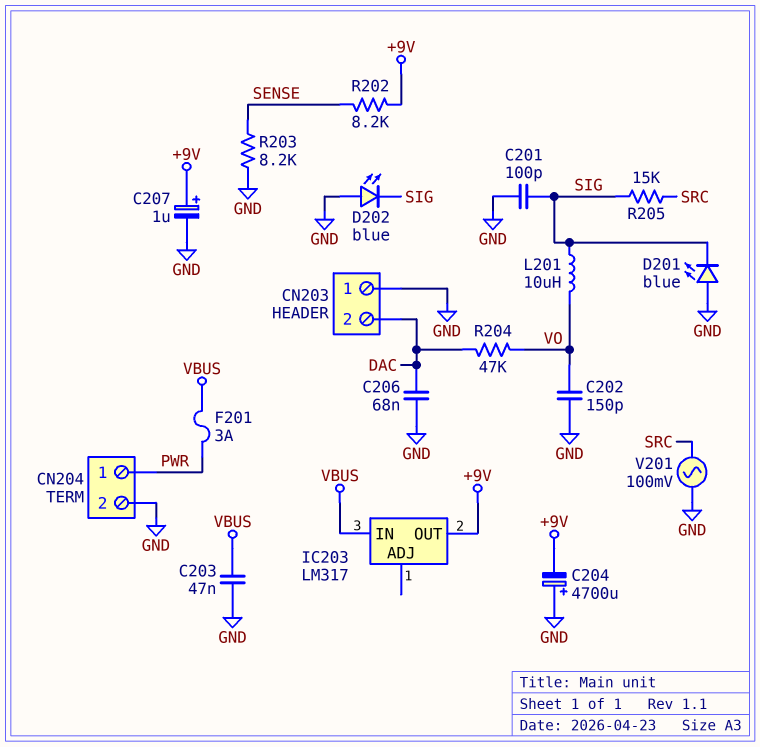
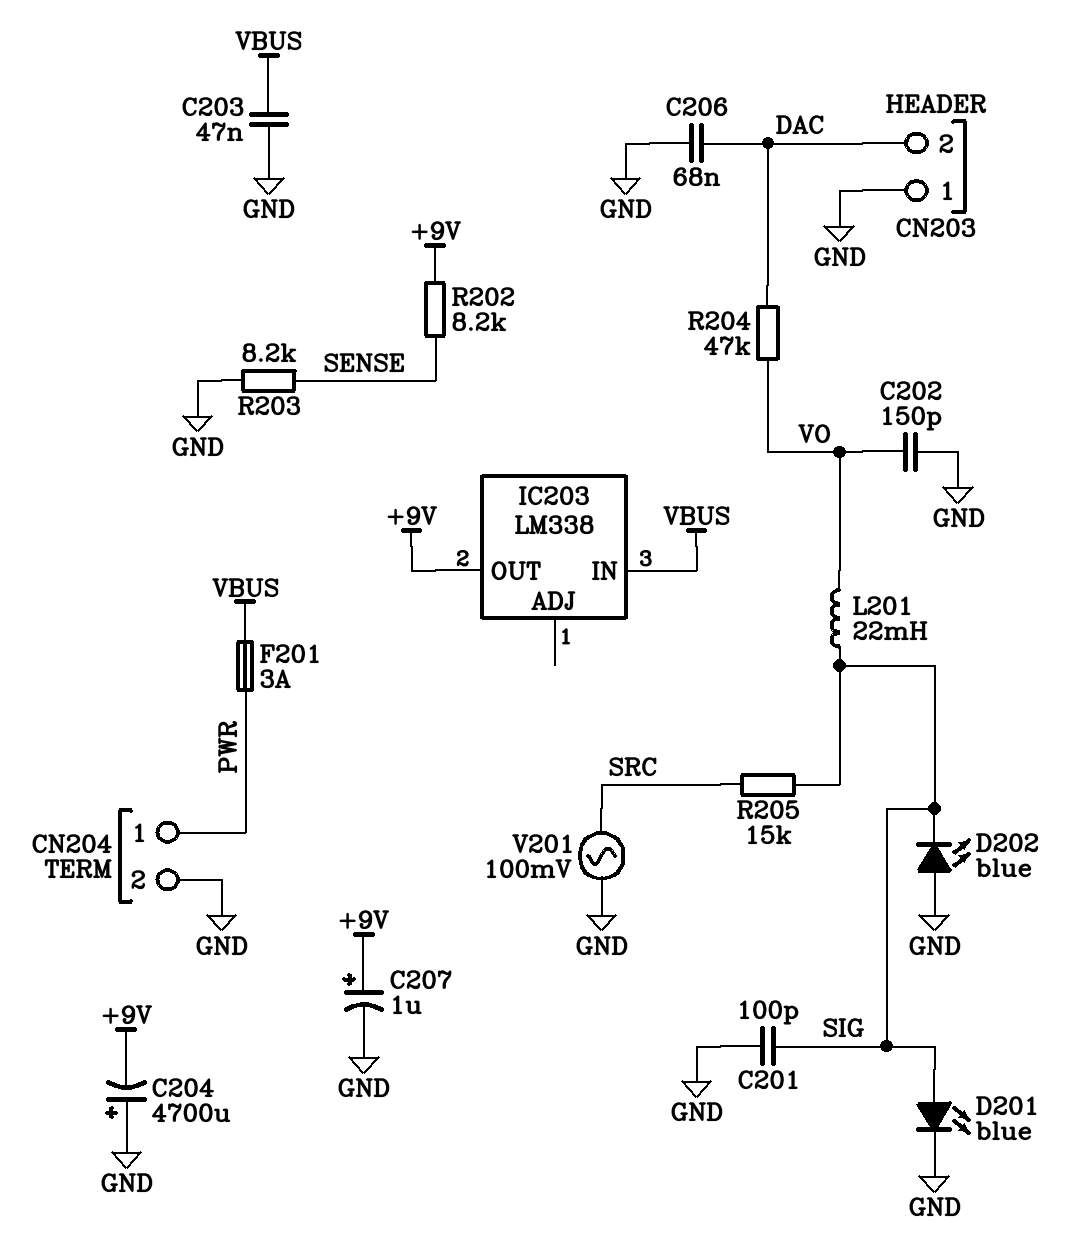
D201: LED blue (A GND, K SIG) -> LED blue (A SIG, K GND)
IC203: LM317 -> LM338
L201: 10uH (SIG, VO) -> 22mH (SIG, VO)

